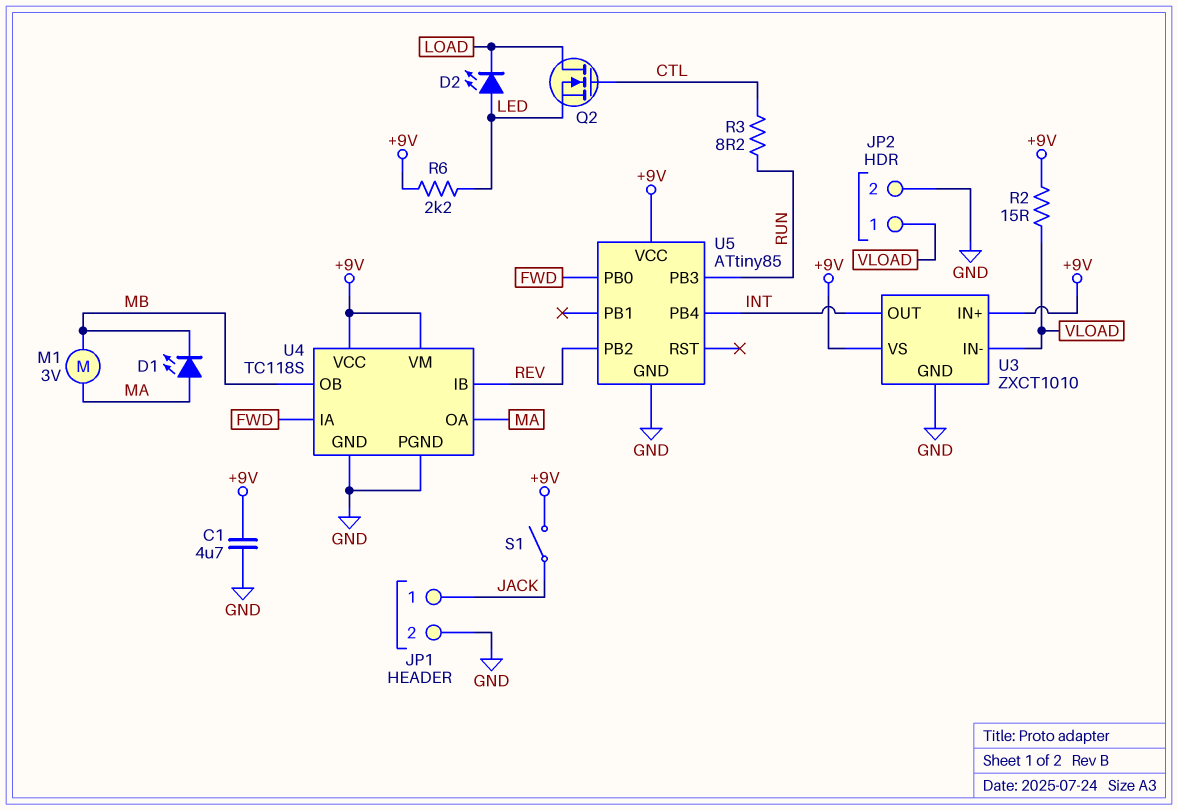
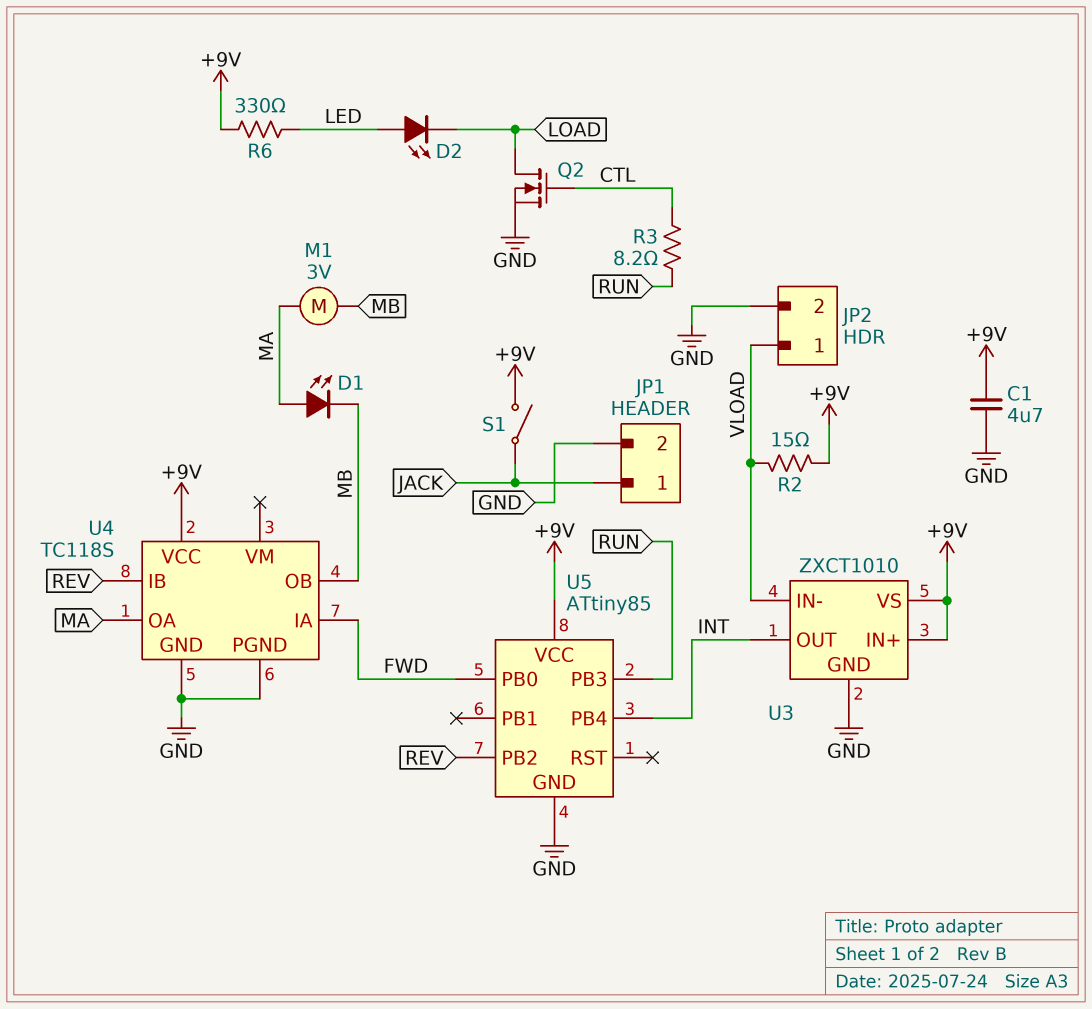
Q2: NMOS (G CTL, D LOAD, S LED) -> NMOS (G CTL, D LOAD, S GND)
R6: 2.2k (+9V, LED) -> 330 (+9V, LED)
U4 pin VM: +9V -> none

